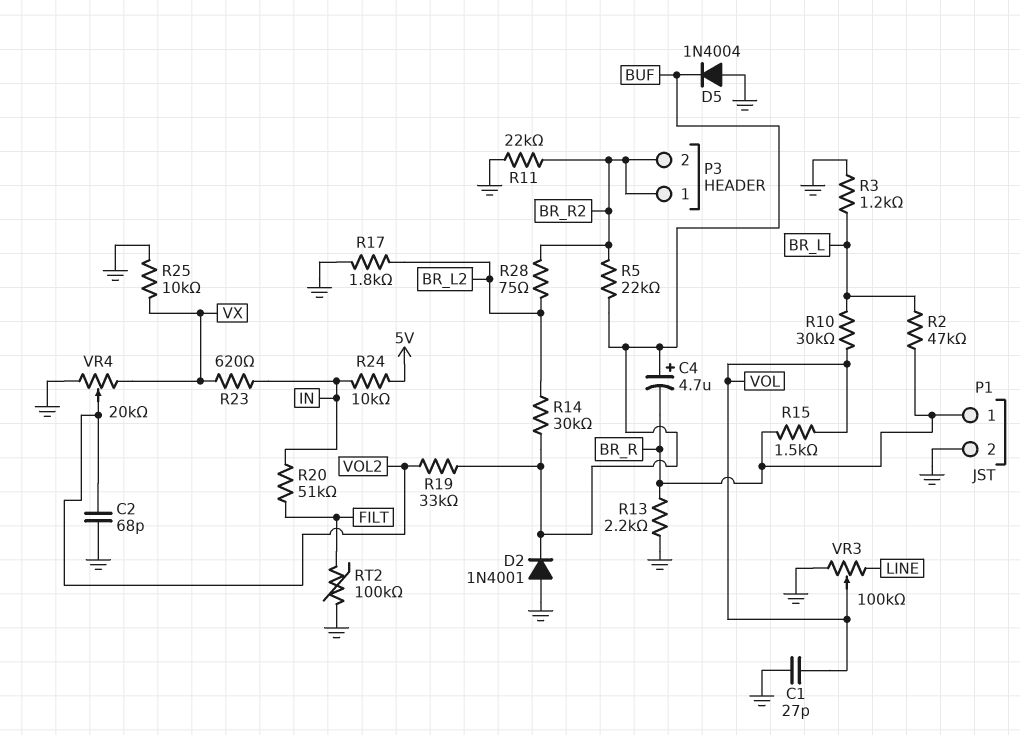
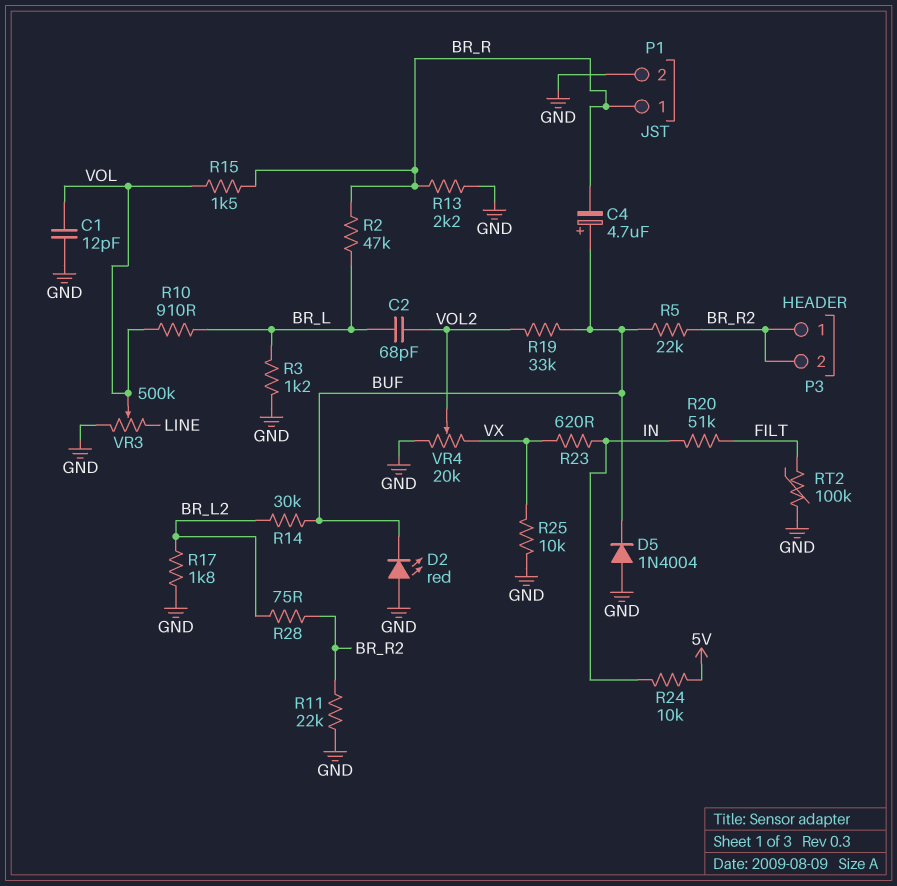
C1: 27pF (GND, VOL) -> 12pF (GND, VOL)
C2: 68pF (GND, VOL2) -> 68pF (BR_L, VOL2)
D2: diode 1N4001 (A GND, K BUF) -> LED red (A GND, K BUF)
R10: 30k (BR_L, VOL) -> 910 (BR_L, VOL)
VR3: 100k (GND, LINE, wiper VOL) -> 500k (GND, LINE, wiper VOL)

